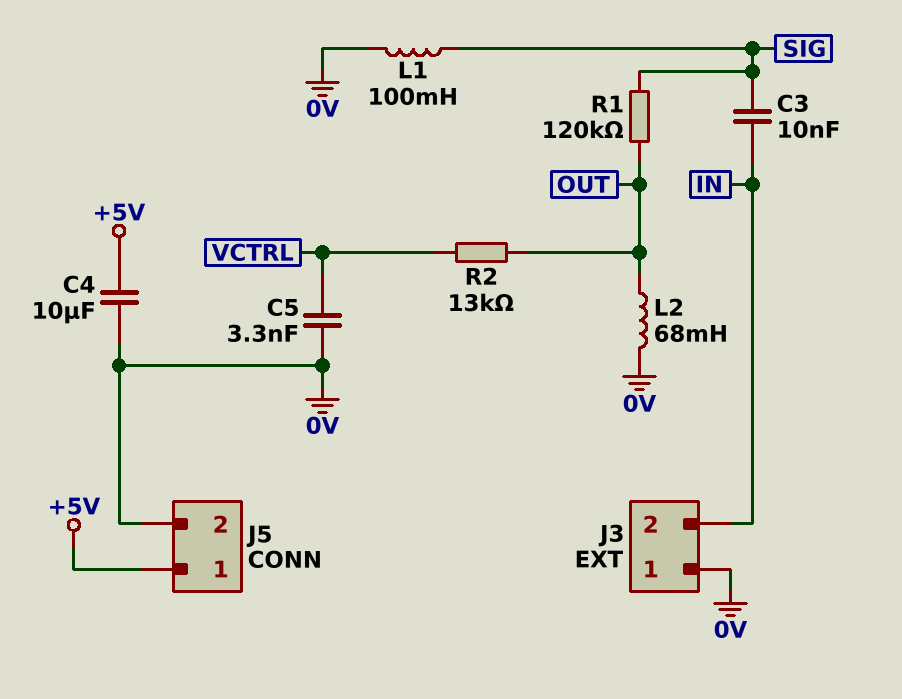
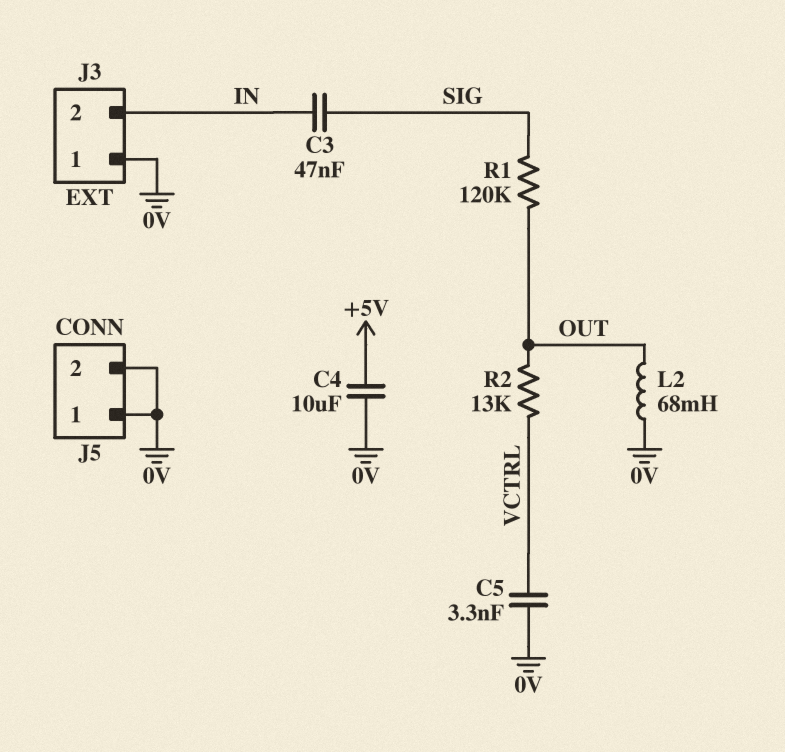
C3: 10nF (IN, SIG) -> 47nF (IN, SIG)
J5 pin 1: +5V -> 0V
L1: 100mH (0V, SIG) -> none

